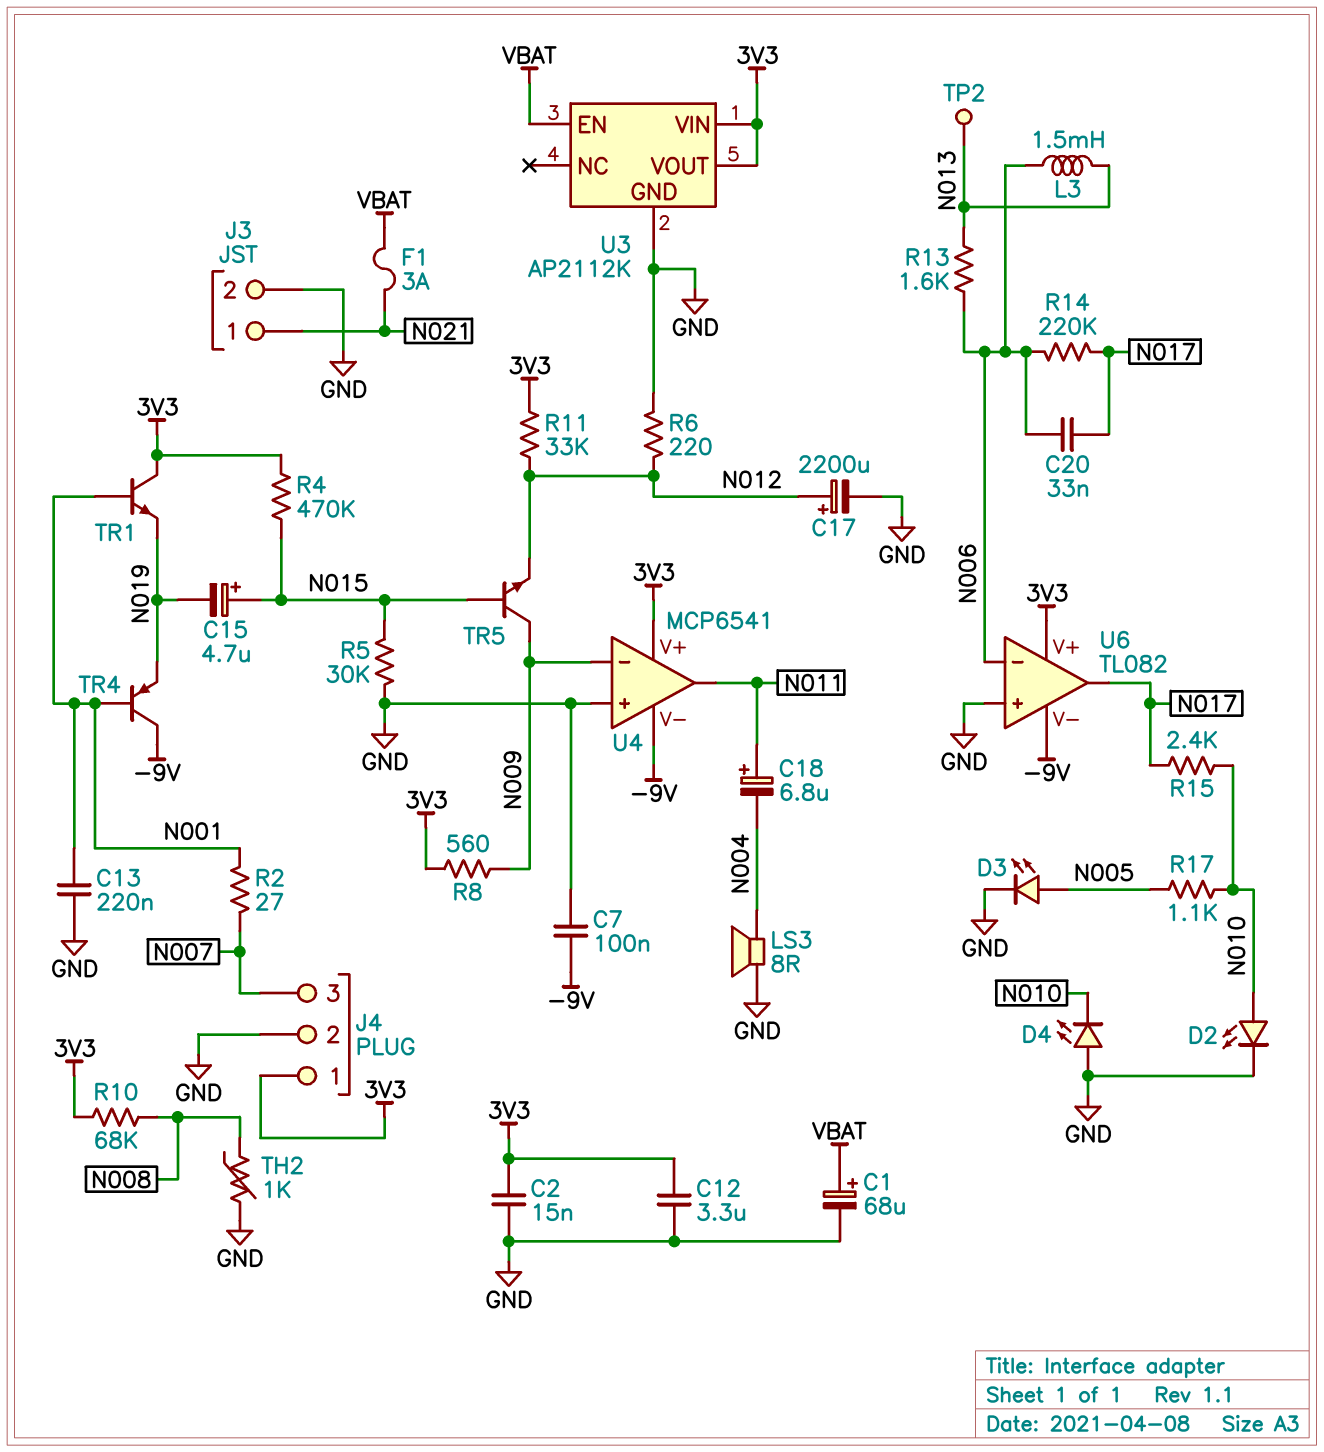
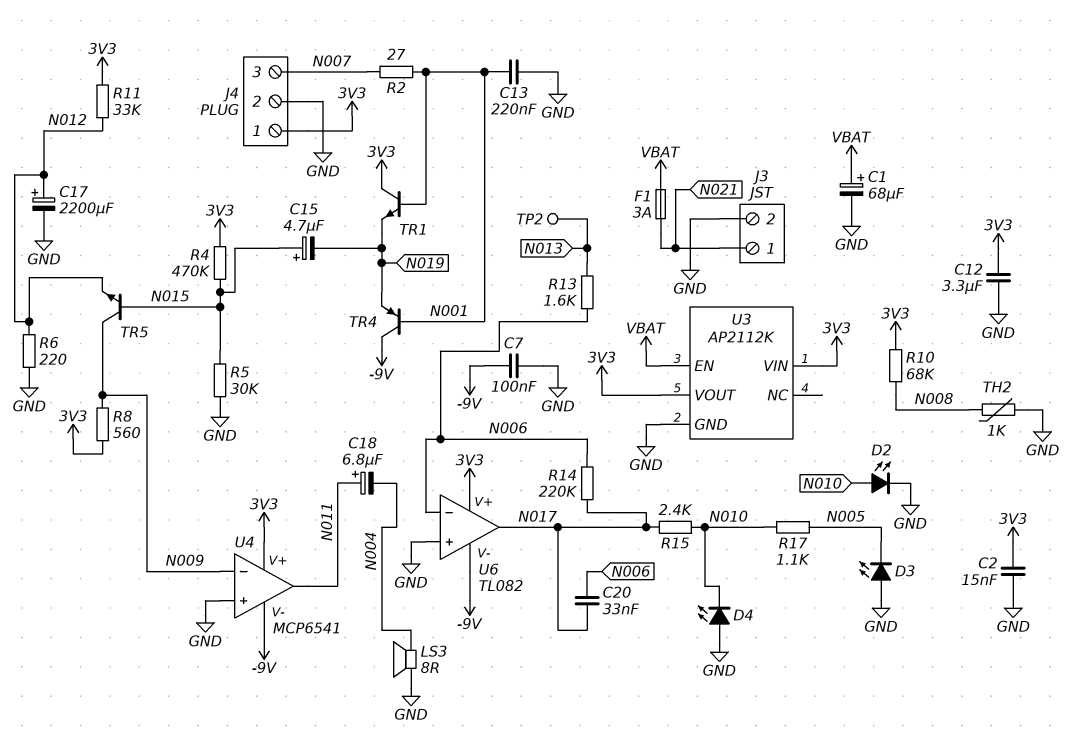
D3: LED (A N005, K GND) -> LED (A GND, K N005)
L3: 1.5mH (N006, N013) -> none

